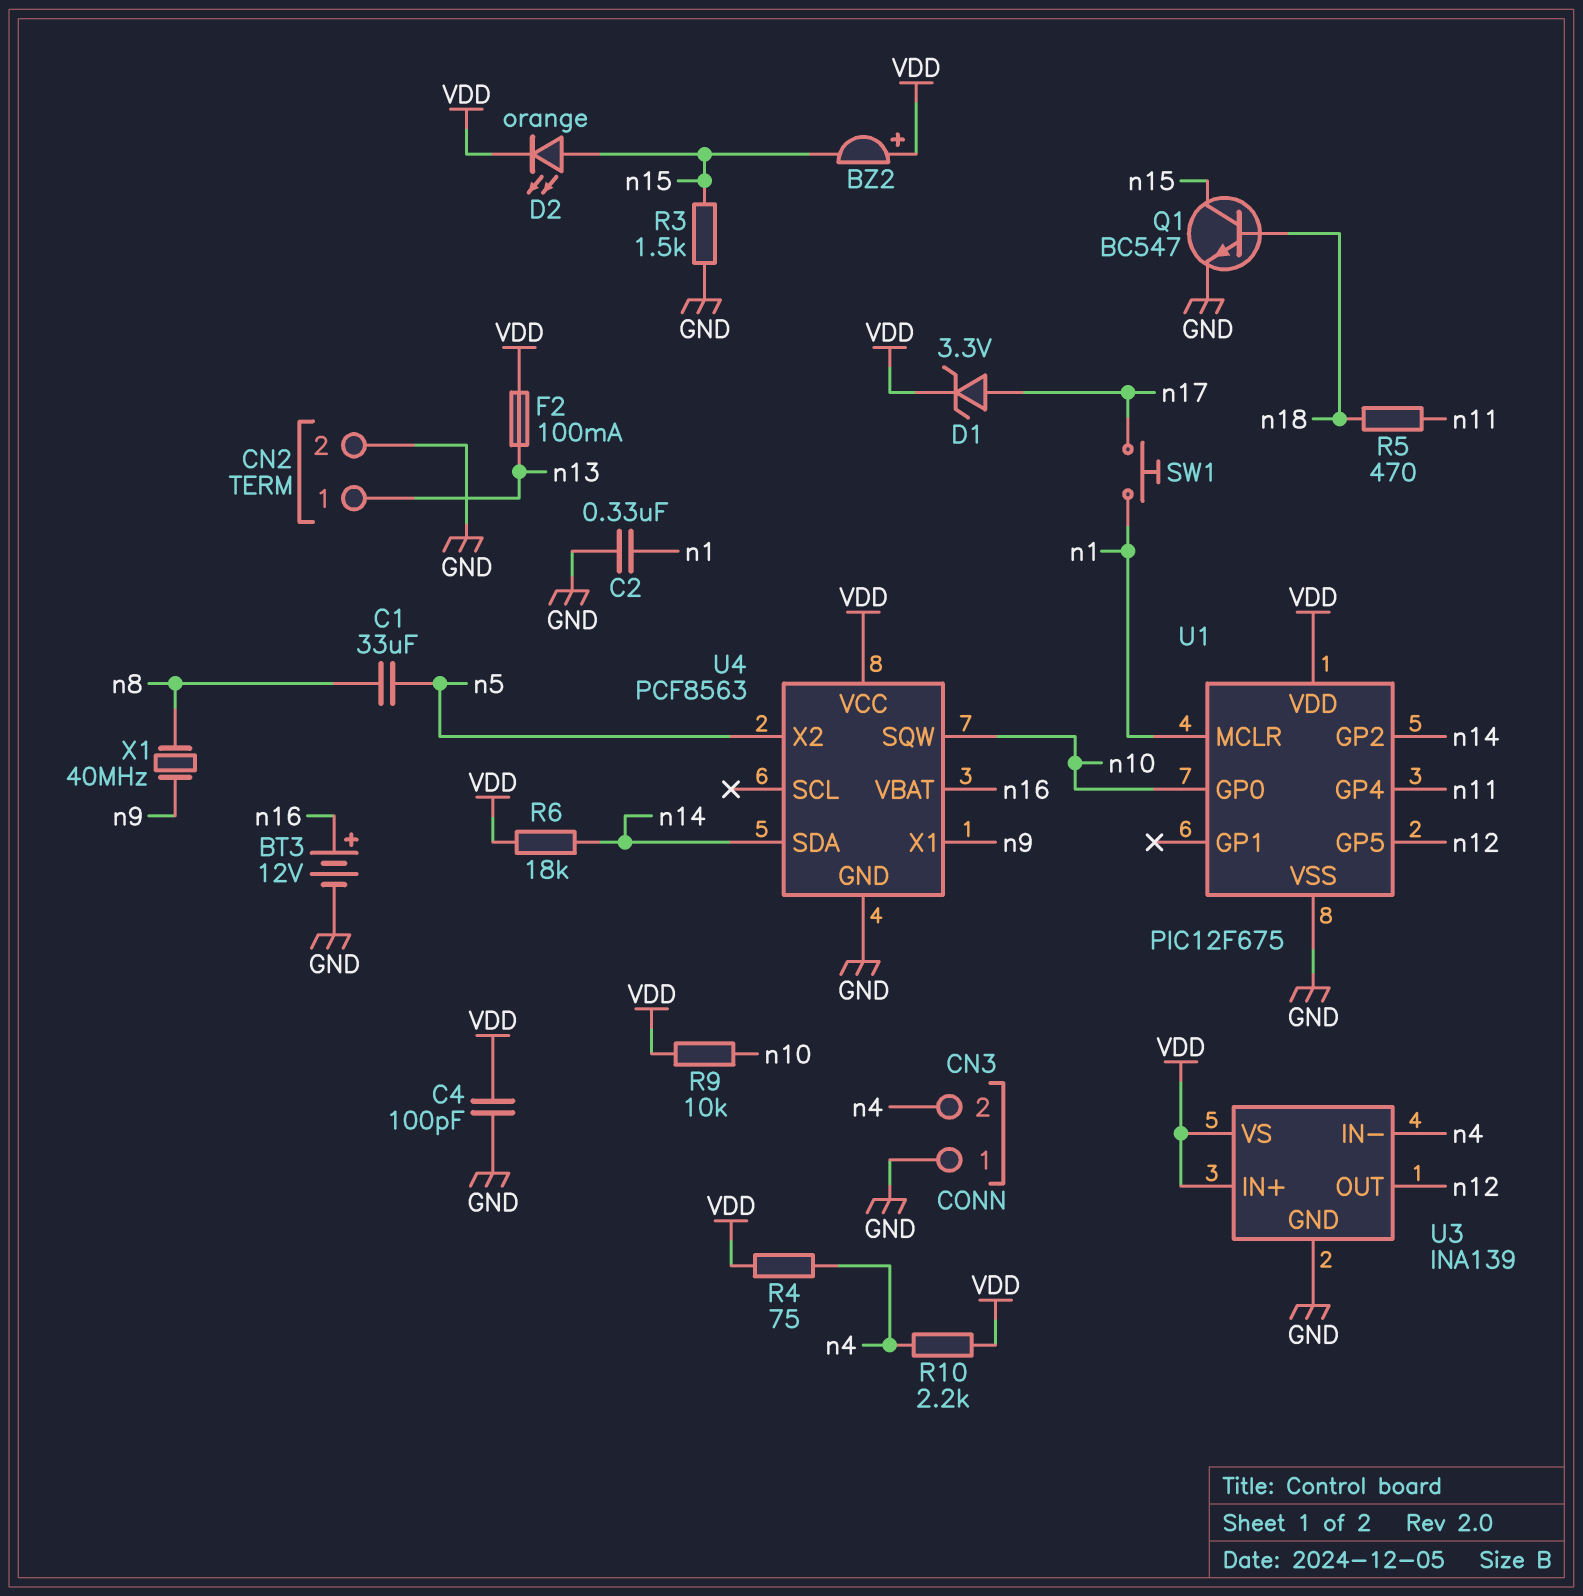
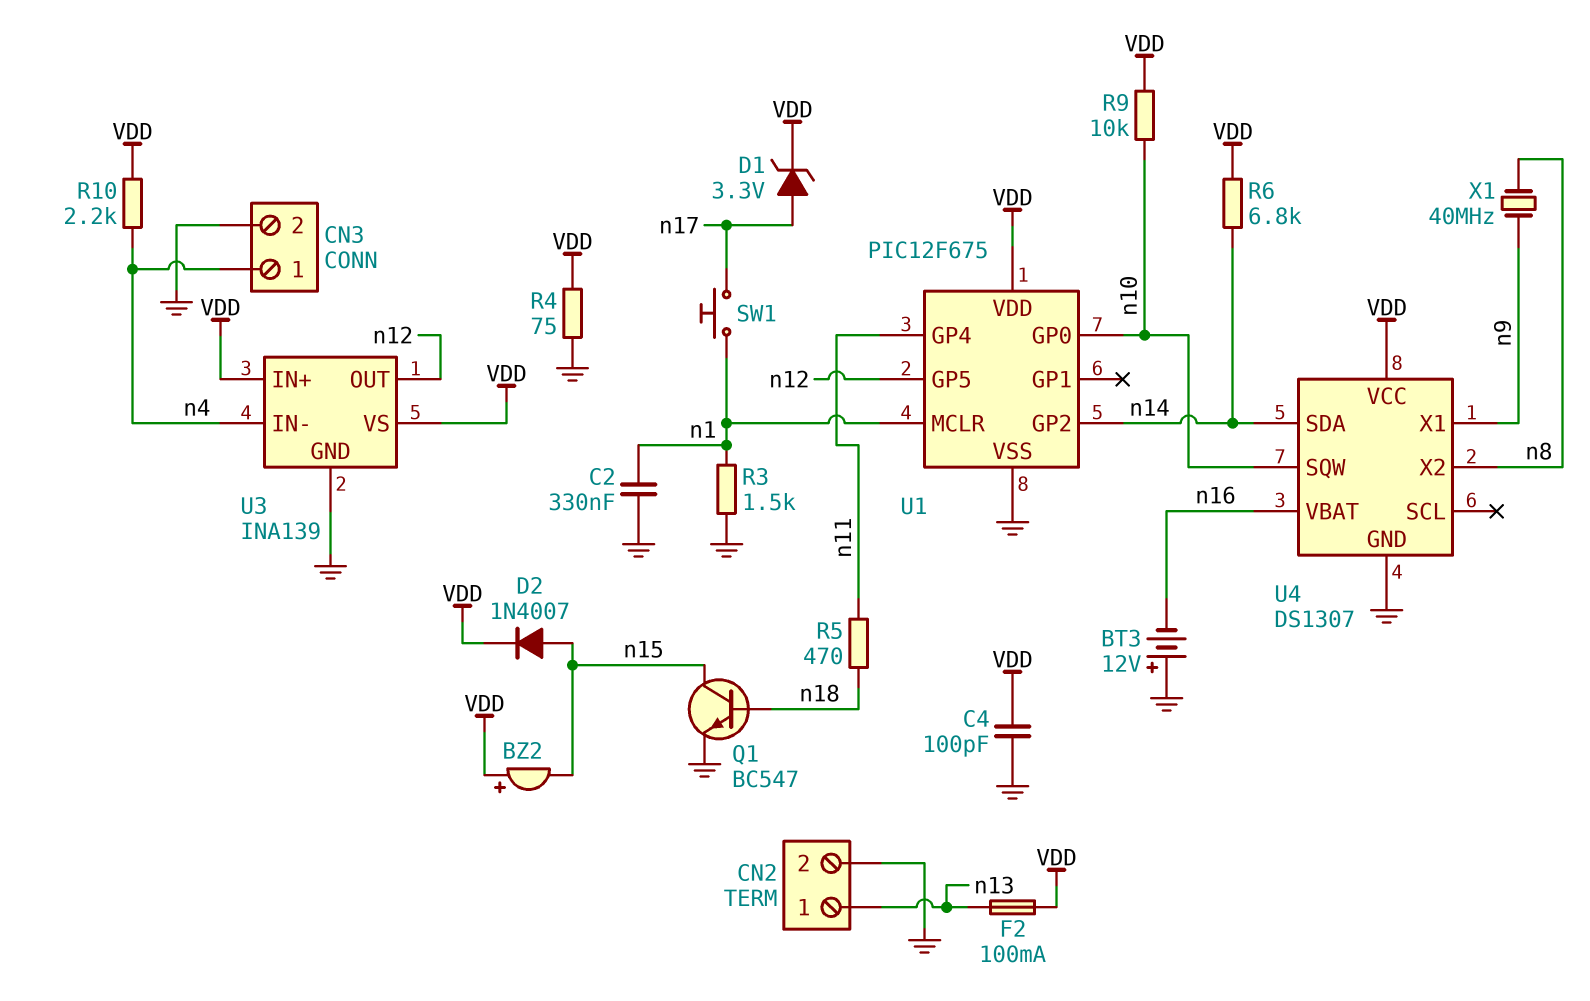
BT3: 12V (plus n16, minus GND) -> 12V (plus GND, minus n16)
C1: 33uF (n5, n8) -> none
CN3 pin 1: GND -> n4
CN3 pin 2: n4 -> GND
D2: LED orange (A n15, K VDD) -> diode 1N4007 (A n15, K VDD)
R3: 1.5k (GND, n15) -> 1.5k (GND, n1)
R4: 75 (VDD, n4) -> 75 (GND, VDD)
R6: 18k (VDD, n14) -> 6.8k (VDD, n14)
U4: PCF8563 -> DS1307
U4 pin X2: n5 -> n8

